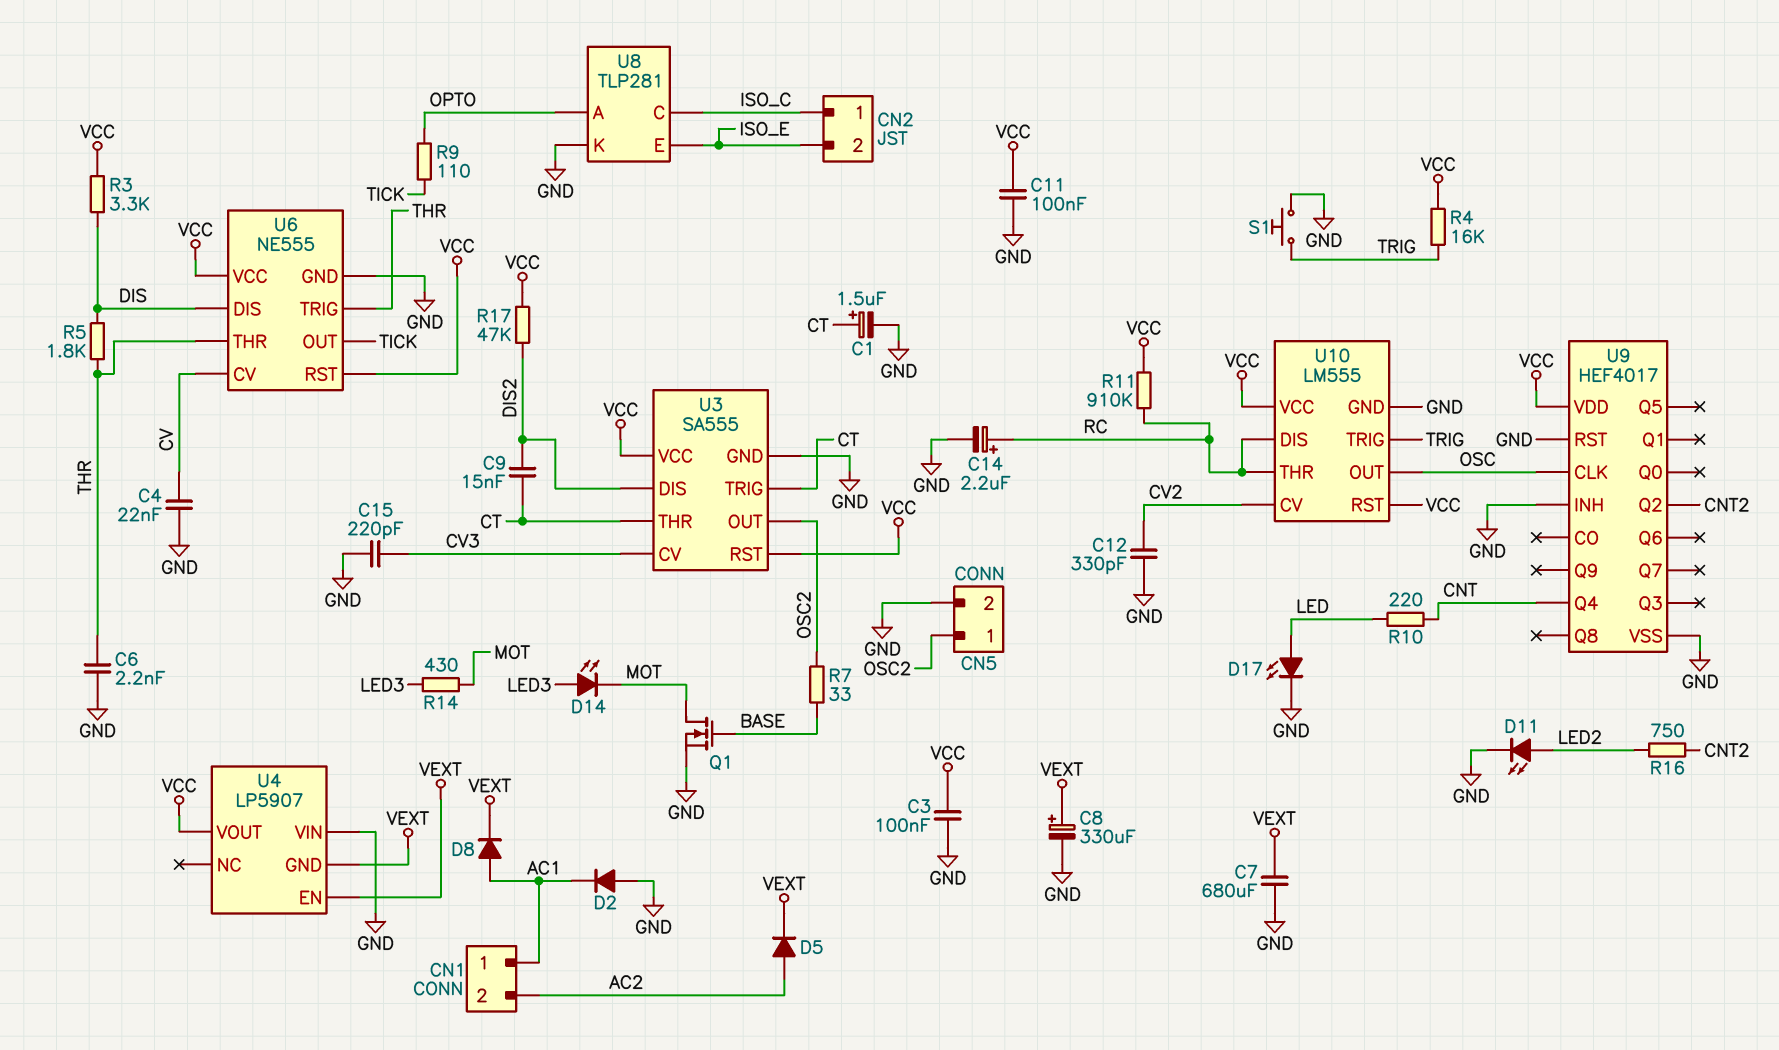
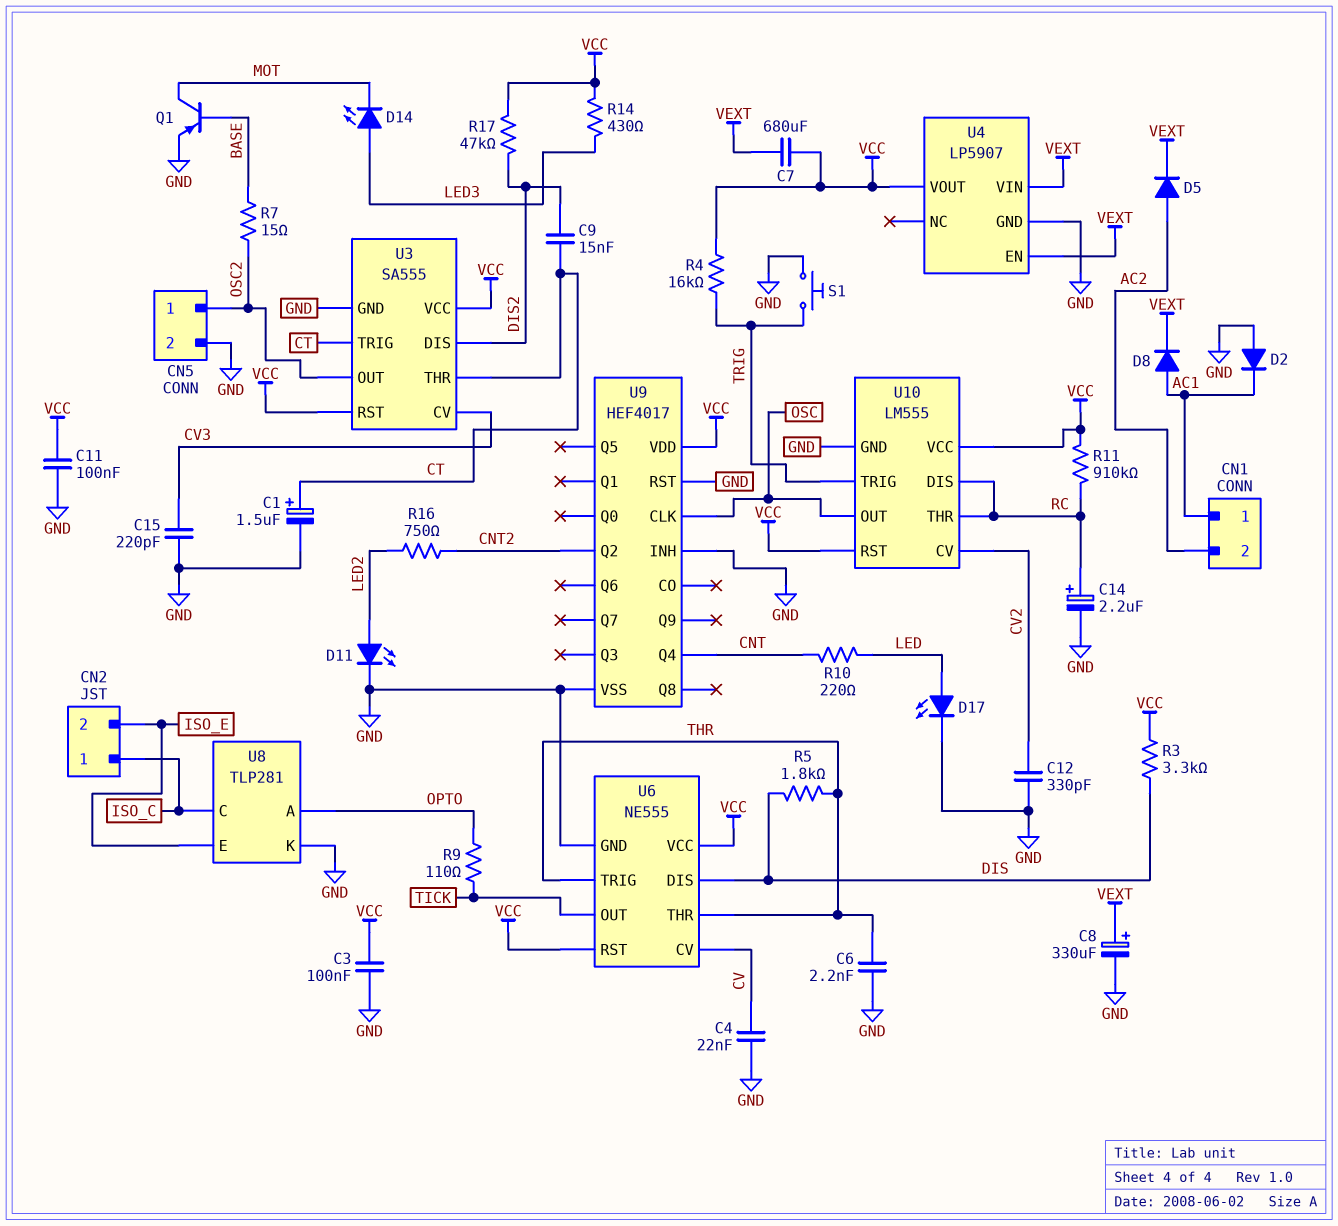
C7: 680uF (GND, VEXT) -> 680uF (VCC, VEXT)
Q1: NMOS (G BASE, D MOT, S GND) -> PNP (B BASE, C MOT, E GND)
R7: 33 (BASE, OSC2) -> 15 (BASE, OSC2)
R14: 430 (LED3, MOT) -> 430 (LED3, VCC)
U4 pin GND: VEXT -> GND
U4 pin VIN: GND -> VEXT

